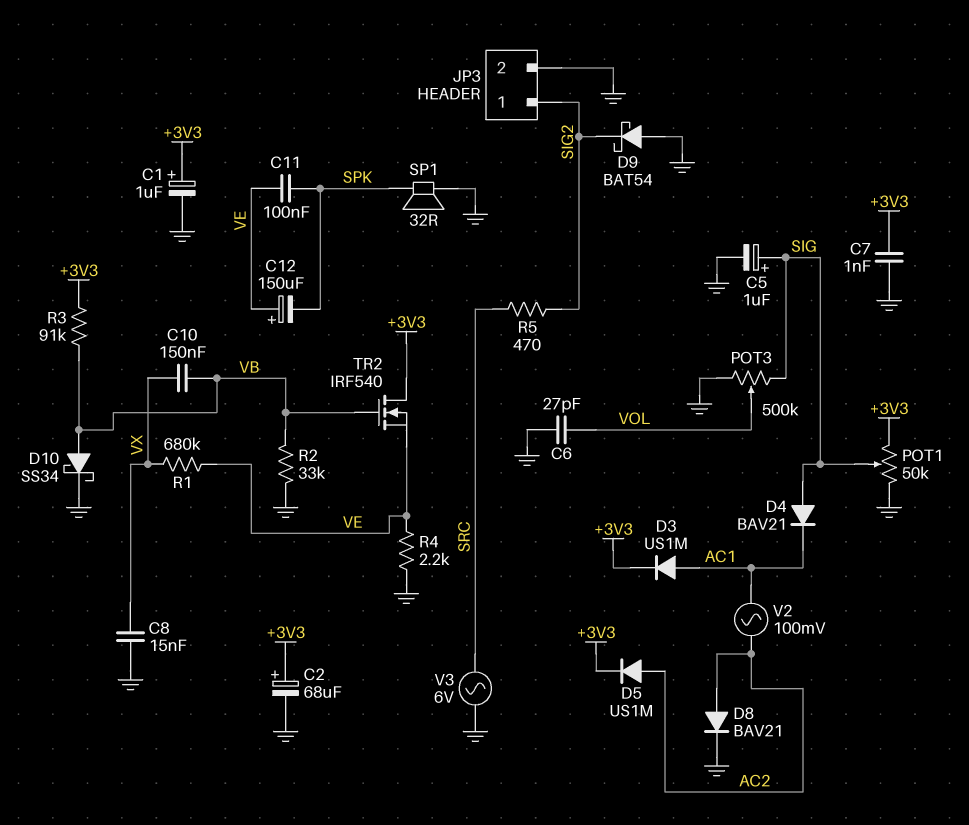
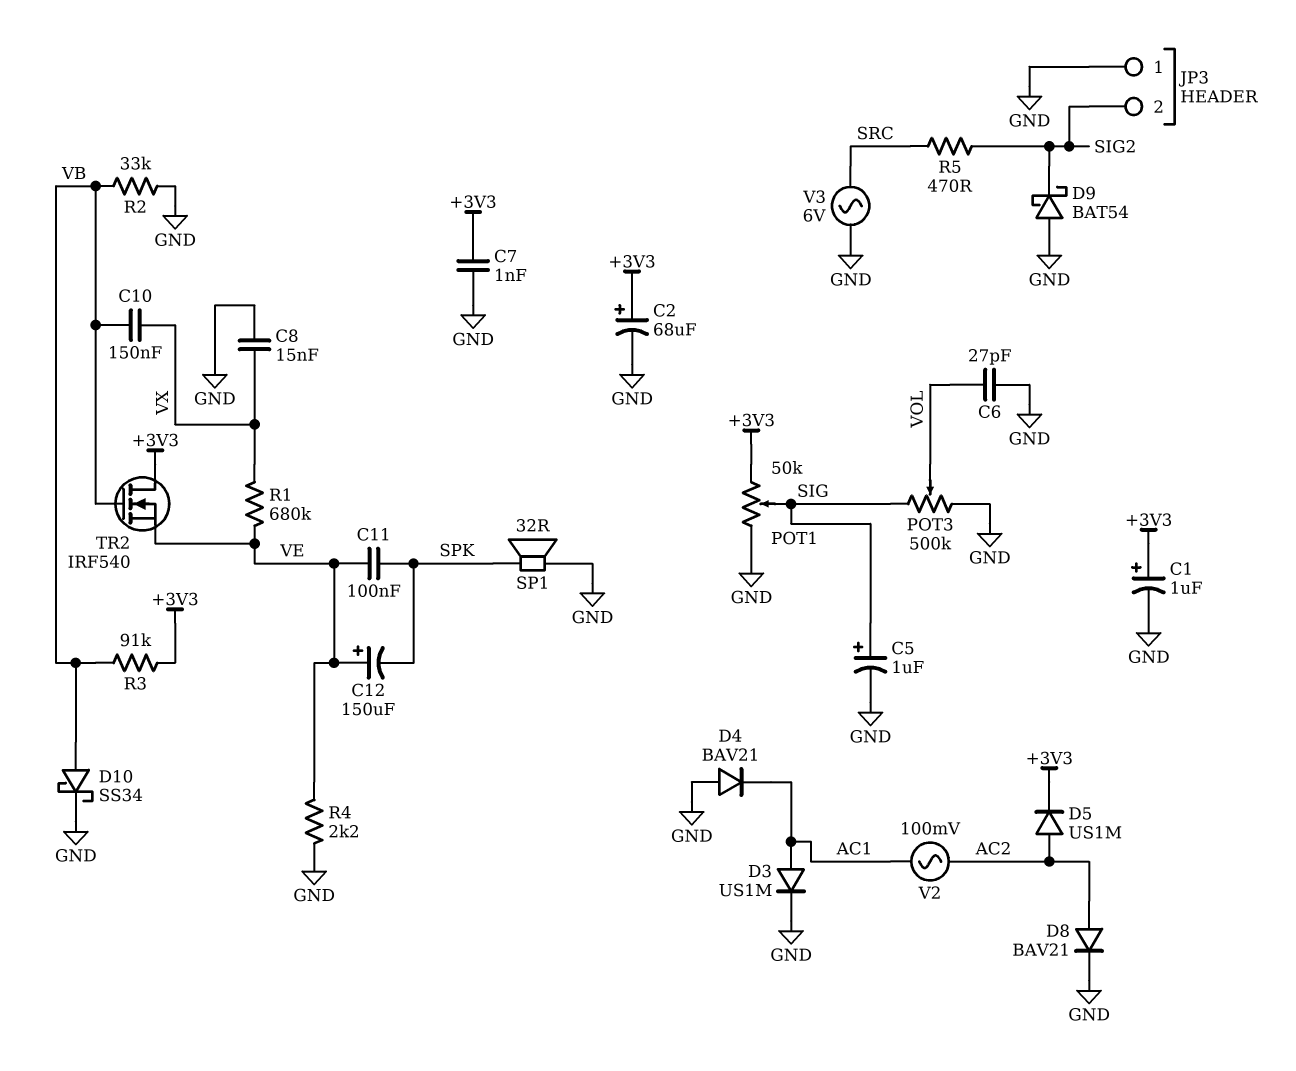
D3: diode US1M (A AC1, K +3V3) -> diode US1M (A AC1, K GND)
D4: diode BAV21 (A SIG, K AC1) -> diode BAV21 (A GND, K AC1)
JP3 pin 1: SIG2 -> GND
JP3 pin 2: GND -> SIG2

